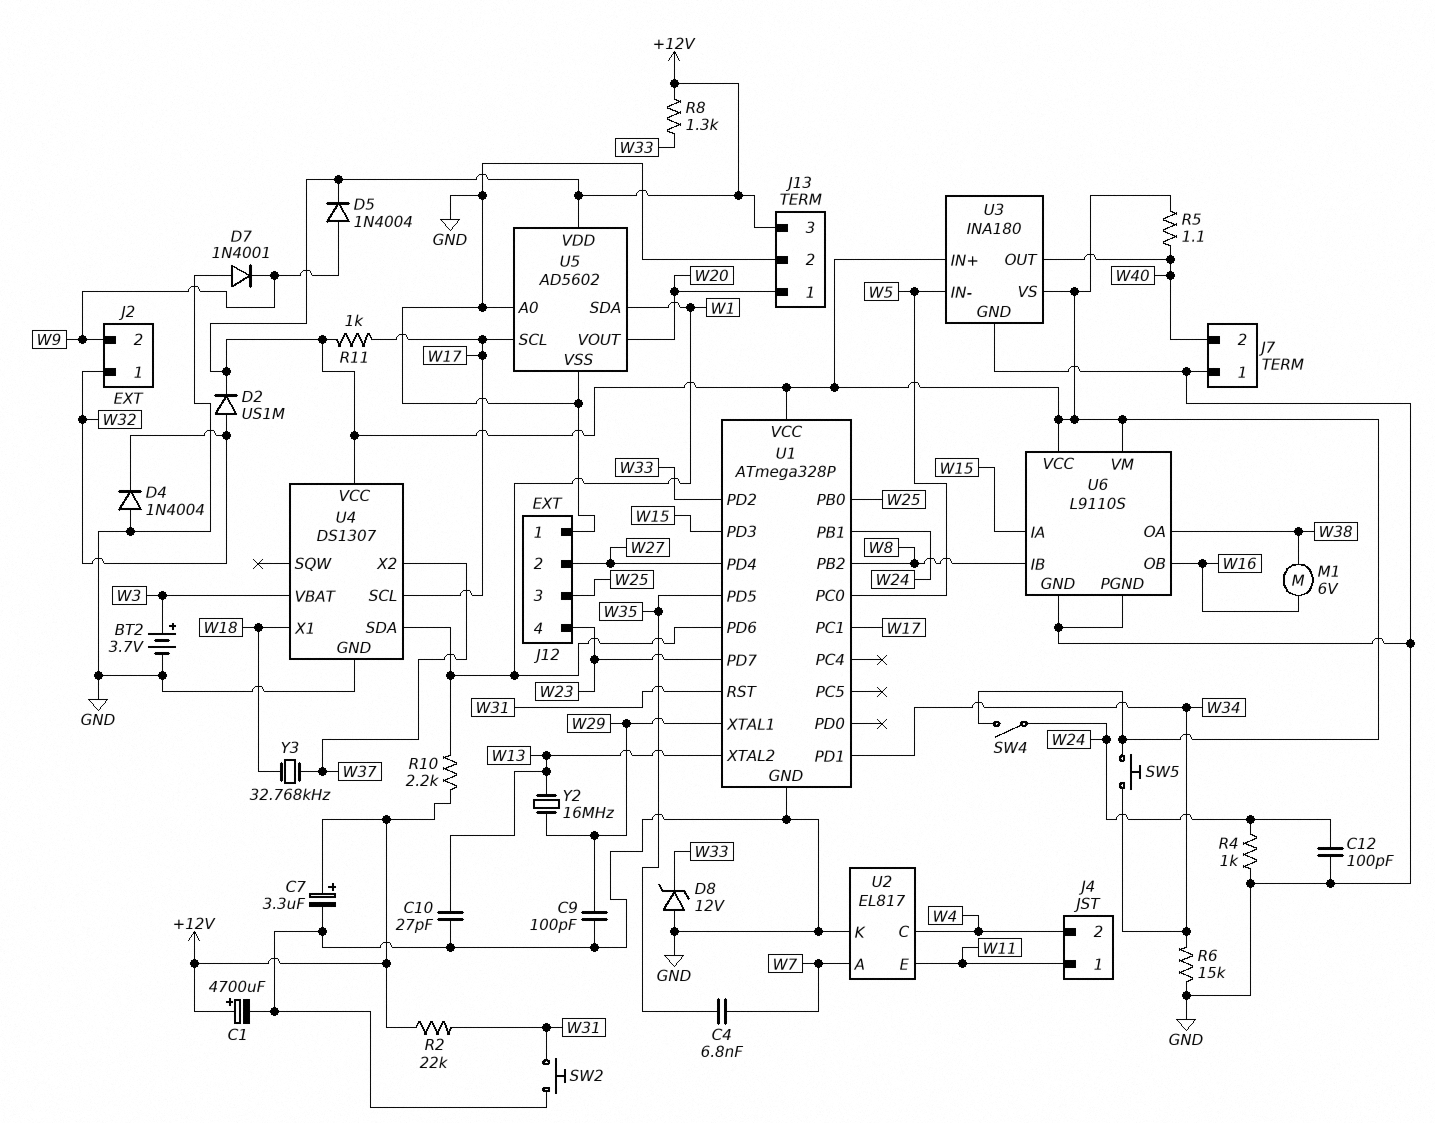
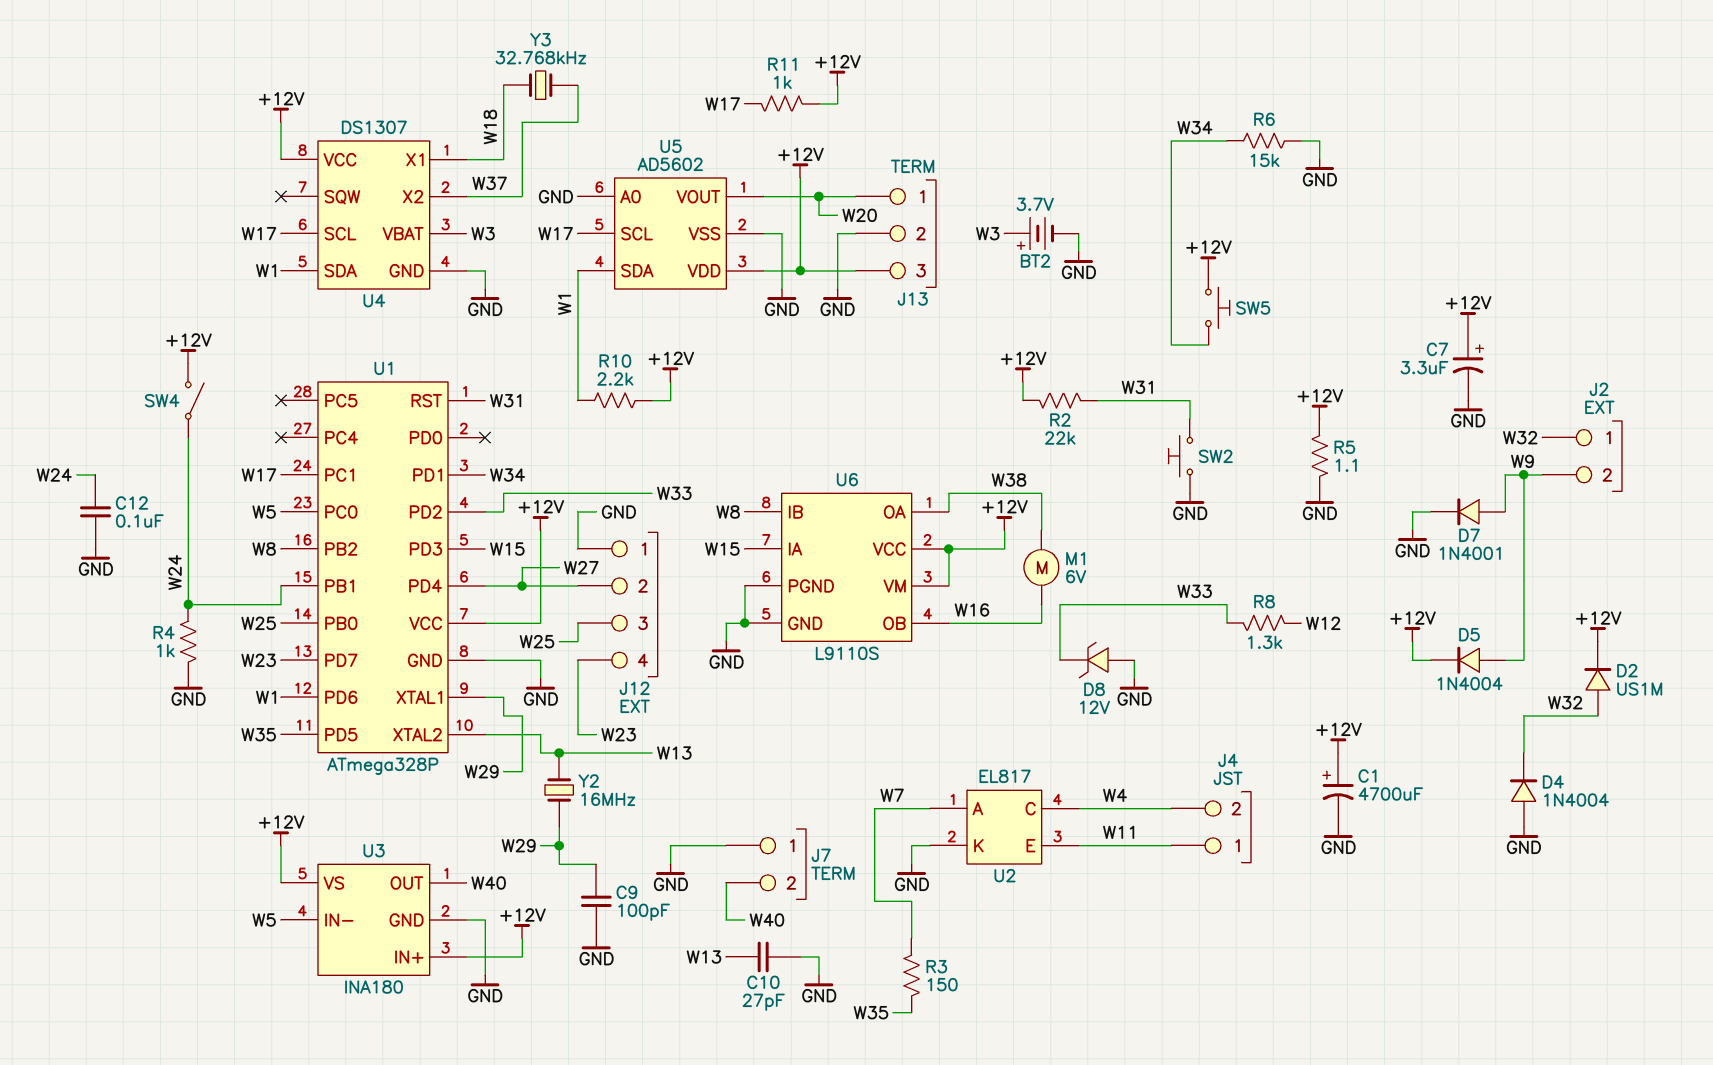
C4: 6.8nF (W7, W35) -> none
C12: 100pF (GND, W24) -> 100nF (GND, W24)
D7: diode 1N4001 (A GND, K W9) -> diode 1N4001 (A W9, K GND)
R3: none -> 150 (W7, W35)
R5: 1.1 (+12V, W40) -> 1.1 (+12V, GND)
R8: 1.3k (+12V, W33) -> 1.3k (W12, W33)

